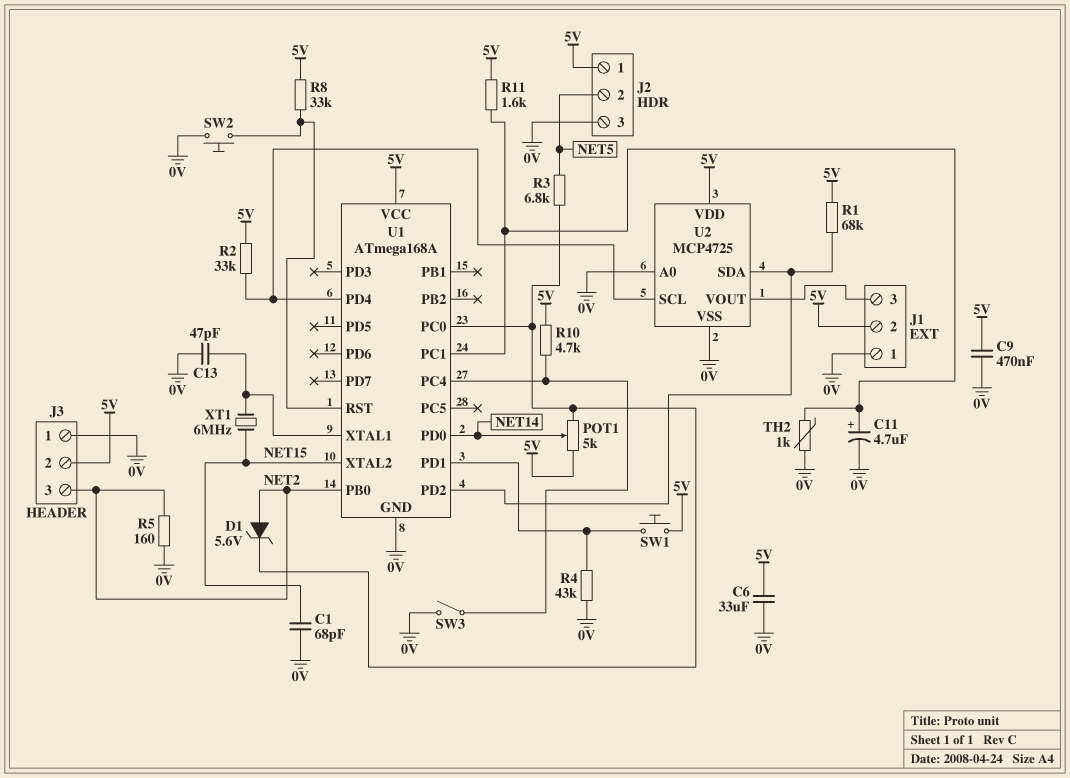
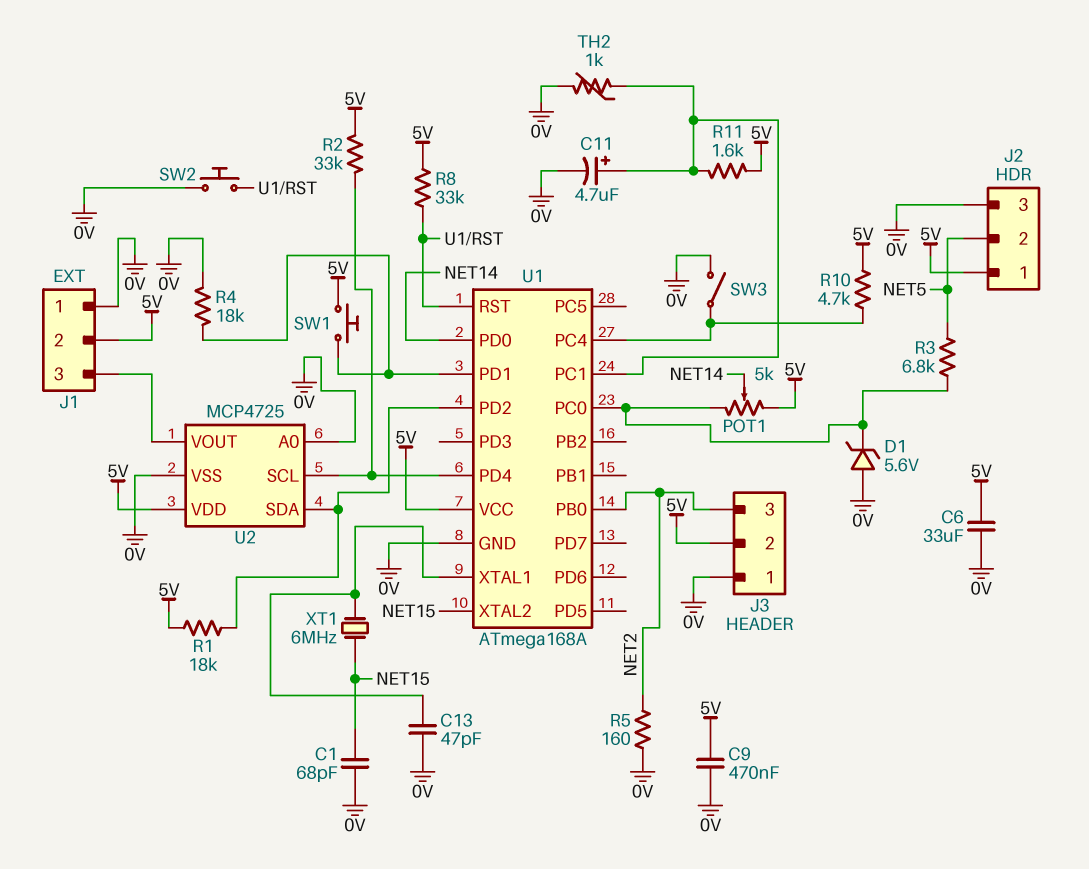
D1: zener 5.6V (A NET2, K U1/PC0) -> zener 5.6V (A 0V, K U1/PC0)
R1: 68k (5V, U1/PD2) -> 18k (5V, U1/PD2)
R4: 43k (0V, U1/PD1) -> 18k (0V, U1/PD1)

